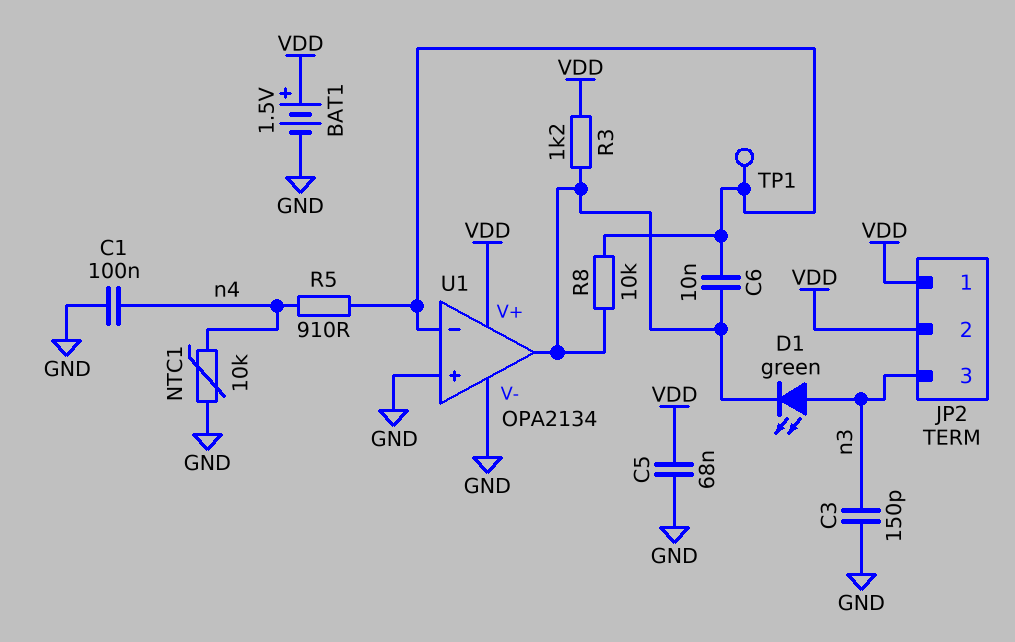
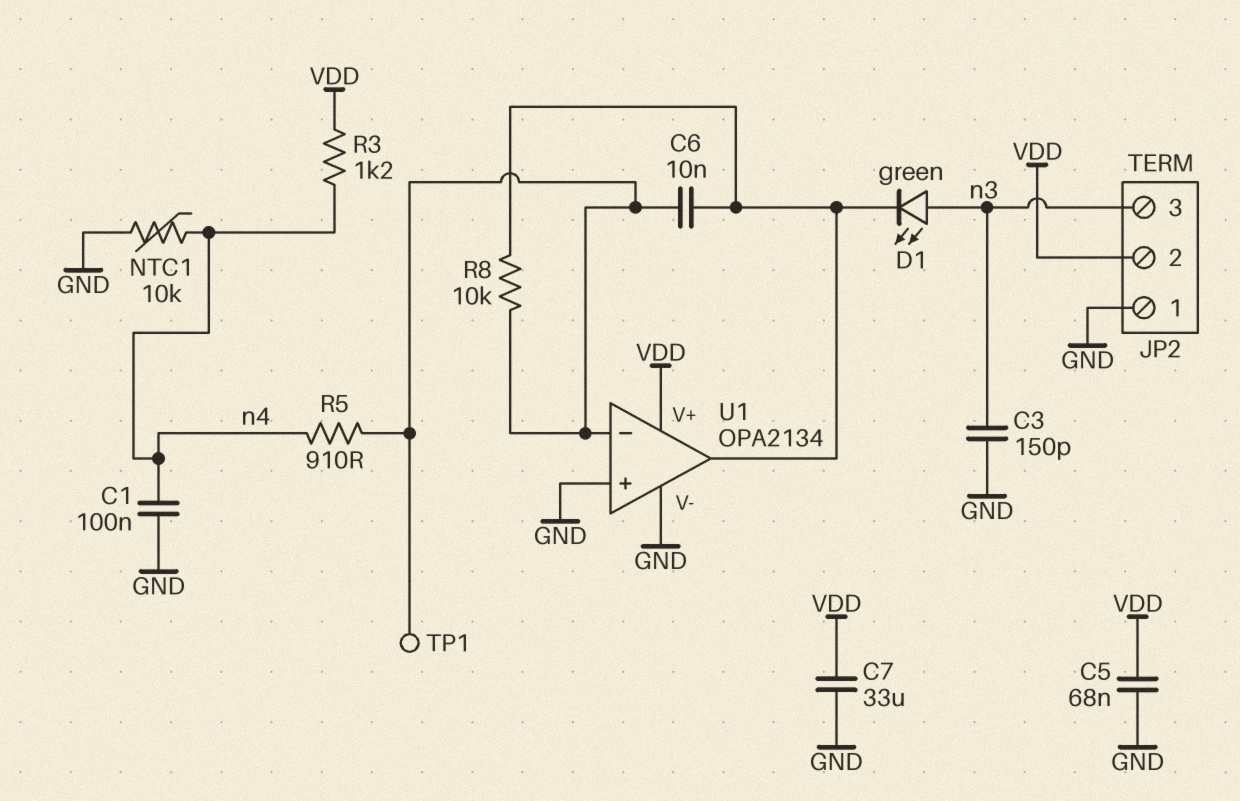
BAT1: 1.5V (plus VDD, minus GND) -> none
C7: none -> 33uF (GND, VDD)
JP2 pin 1: VDD -> GND
R3: 1.2k (U1/out, VDD) -> 1.2k (VDD, n4)

